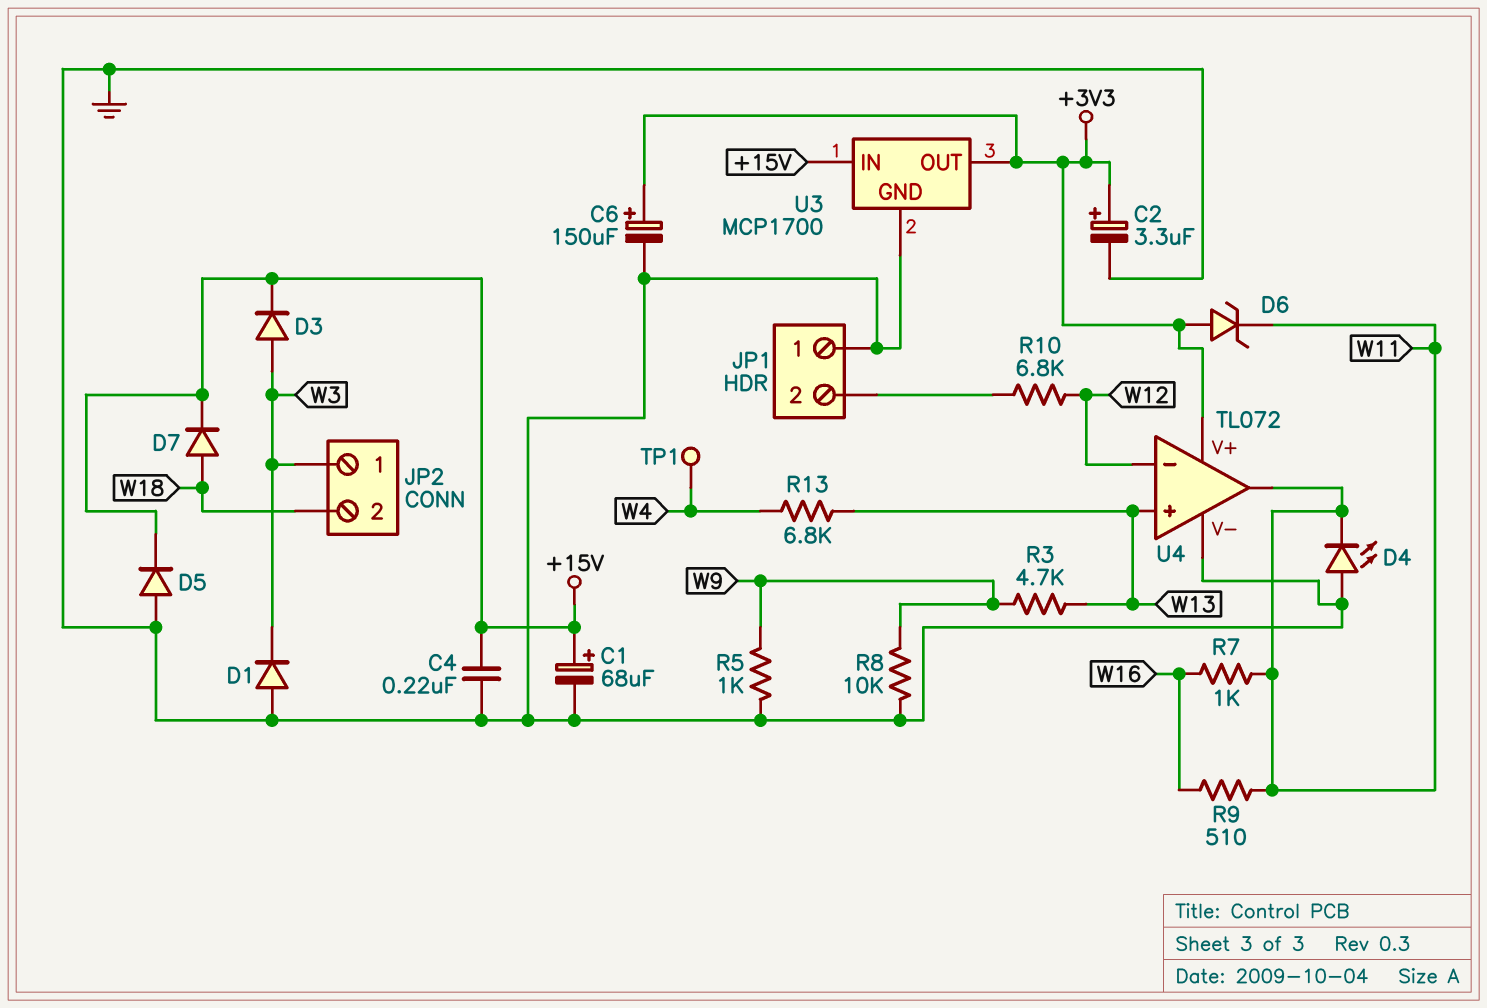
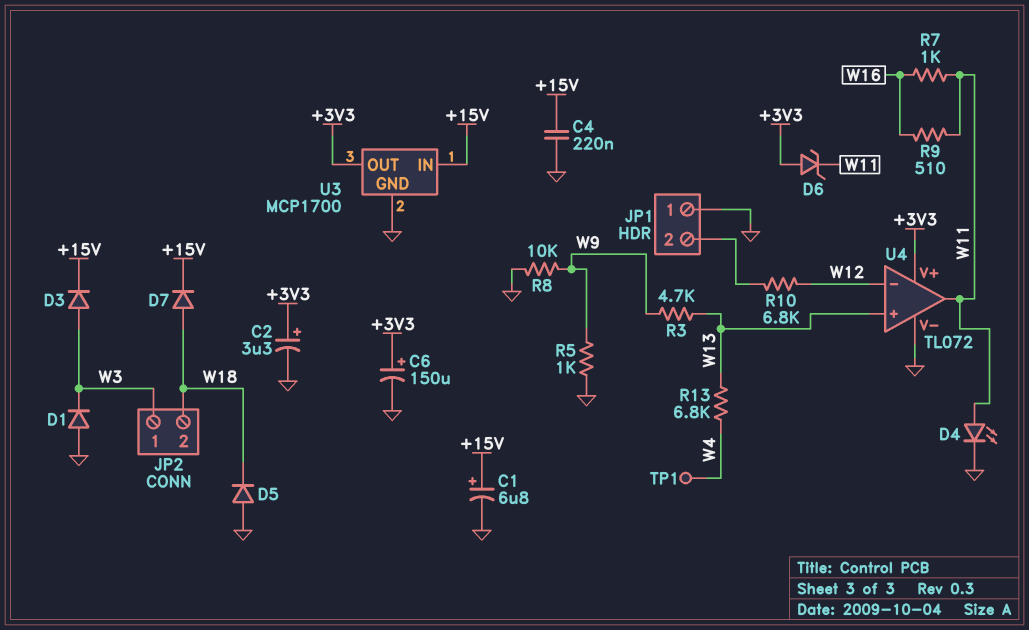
C1: 68uF (plus +15V, minus GND) -> 6.8uF (plus +15V, minus GND)
D4: LED (A GND, K W11) -> LED (A W11, K GND)
D5: diode (A GND, K +15V) -> diode (A GND, K W18)

